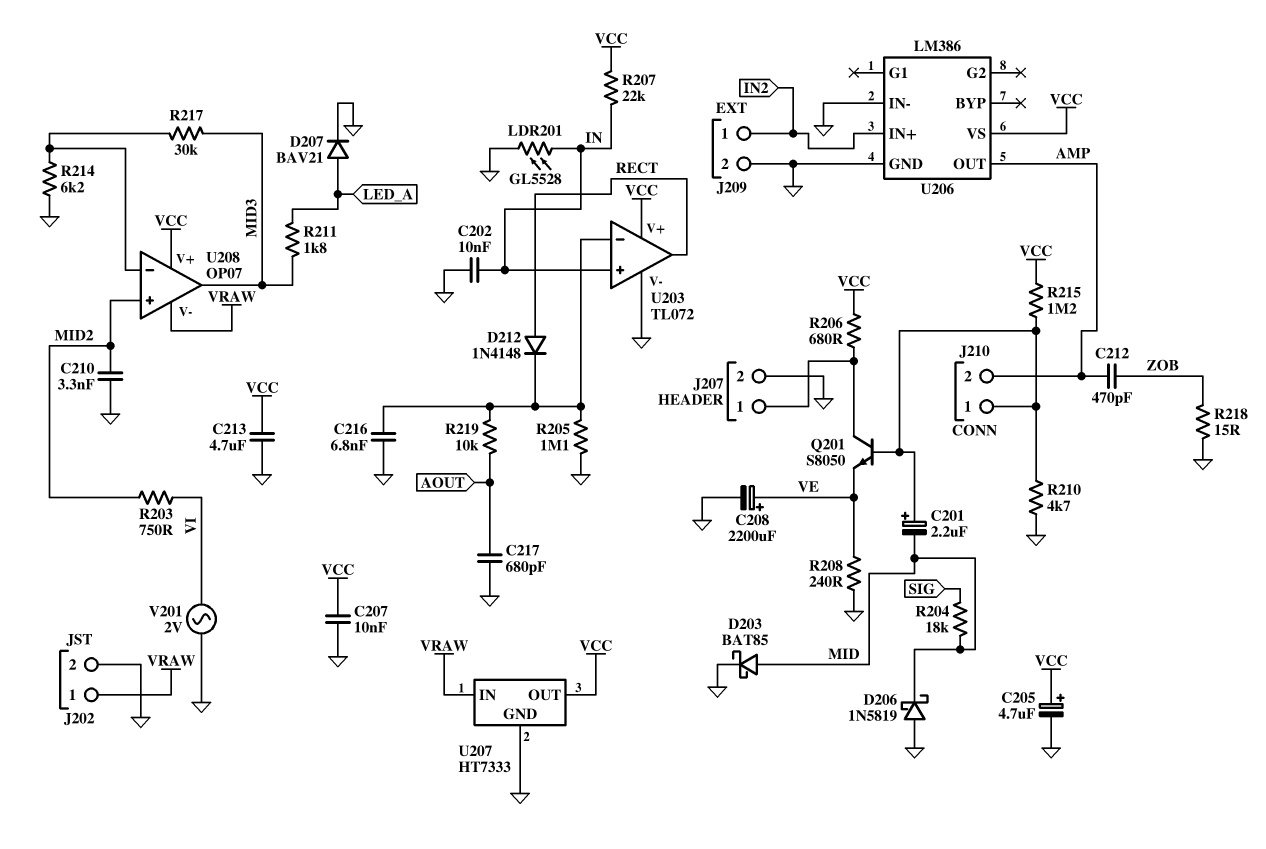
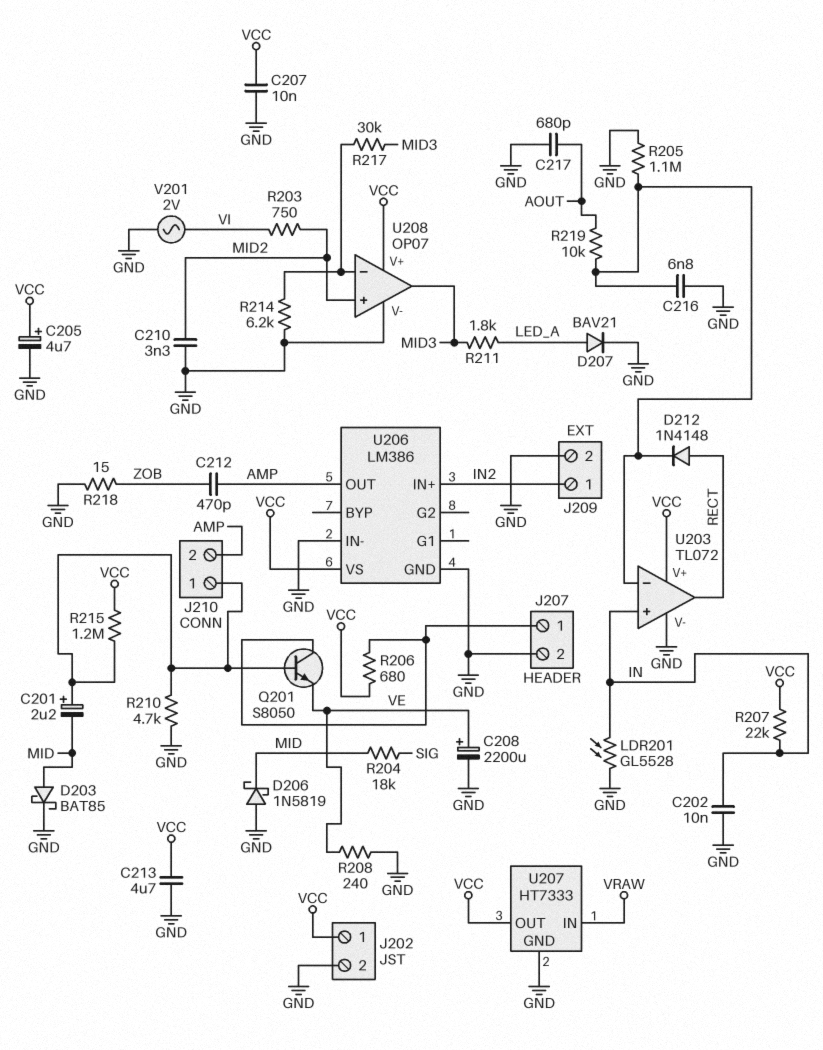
J202 pin 1: VRAW -> VCC
U208 pin V-: VRAW -> GND

